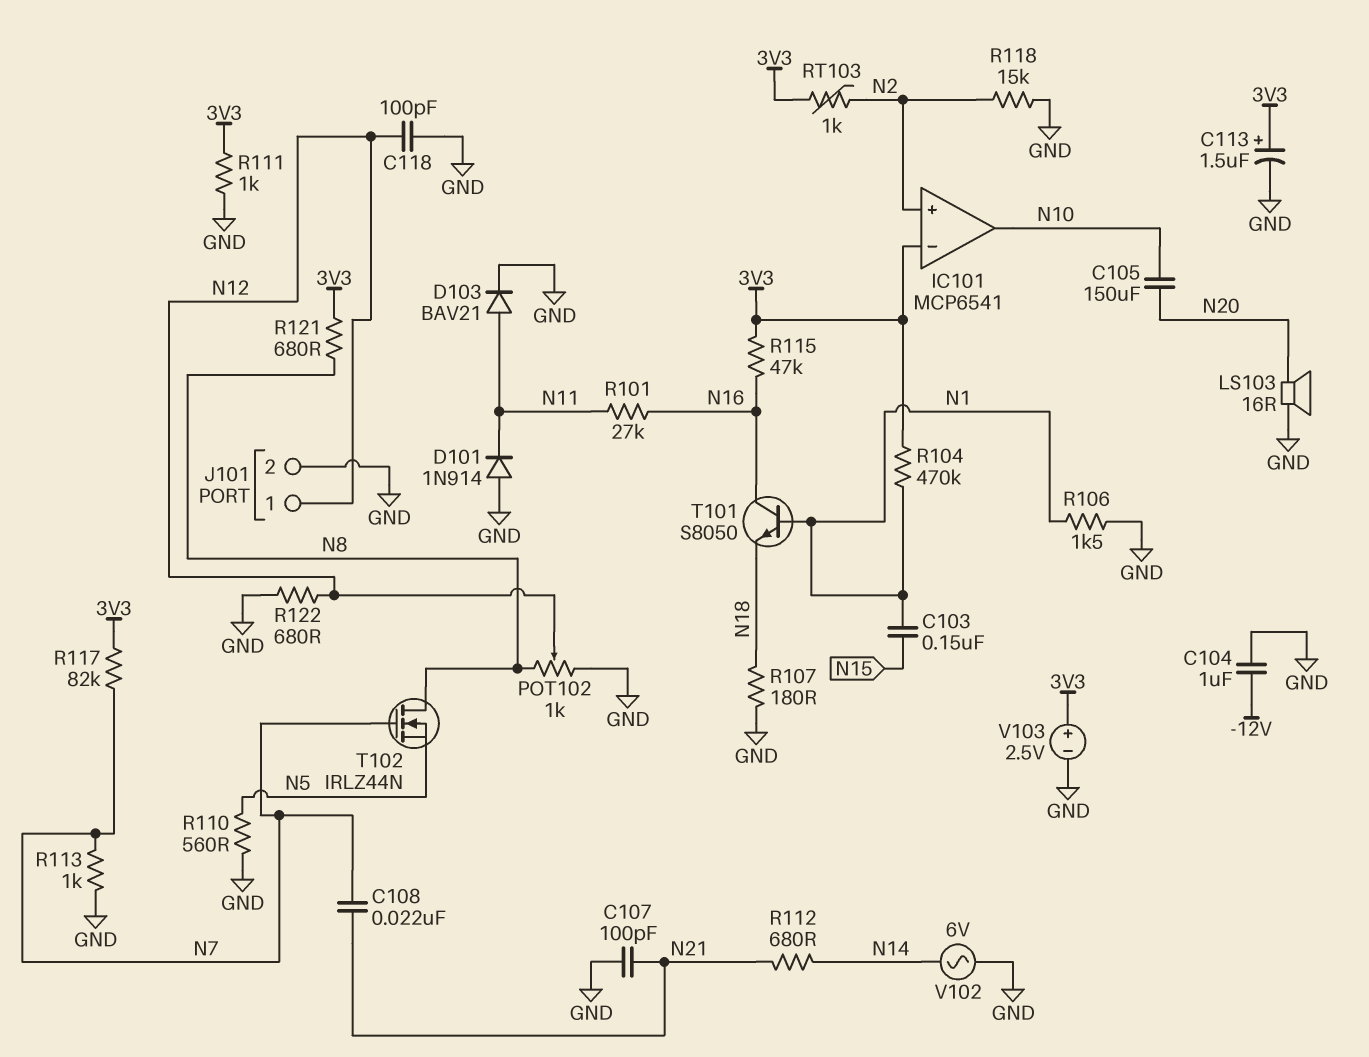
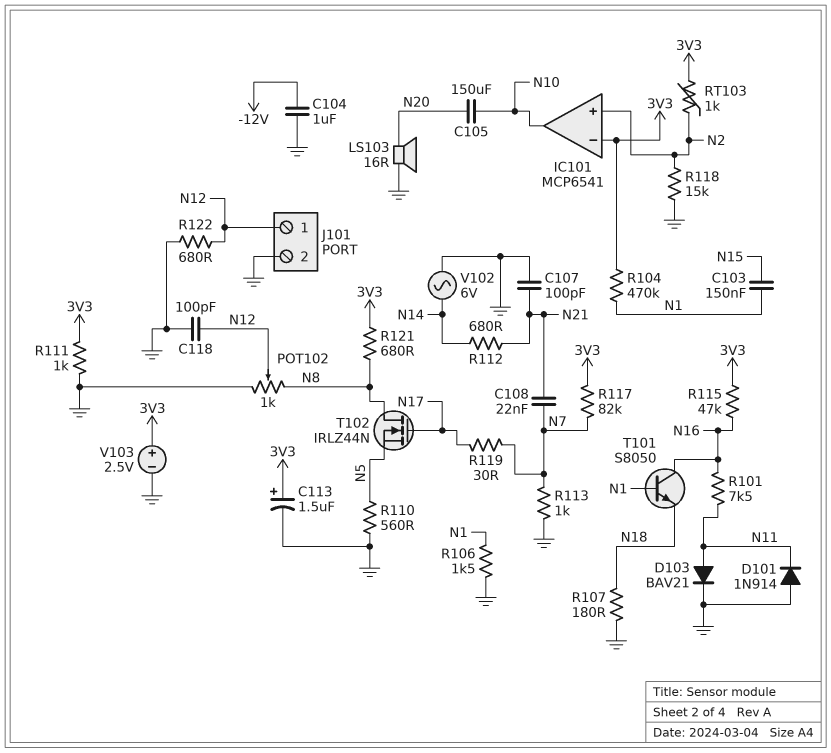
R101: 27k (N11, N16) -> 7.5k (N11, N16)
R119: none -> 30 (N7, N17)
T102: NMOS IRLZ44N (G N7, D N8, S N5) -> NMOS IRLZ44N (G N17, D N8, S N5)

